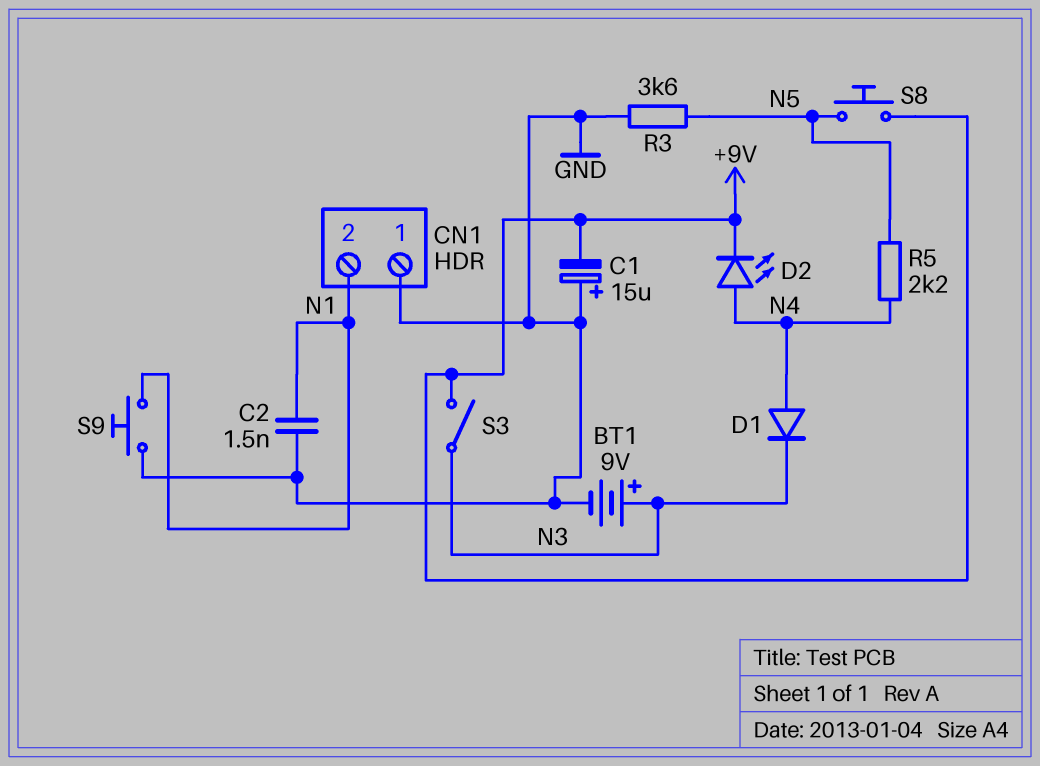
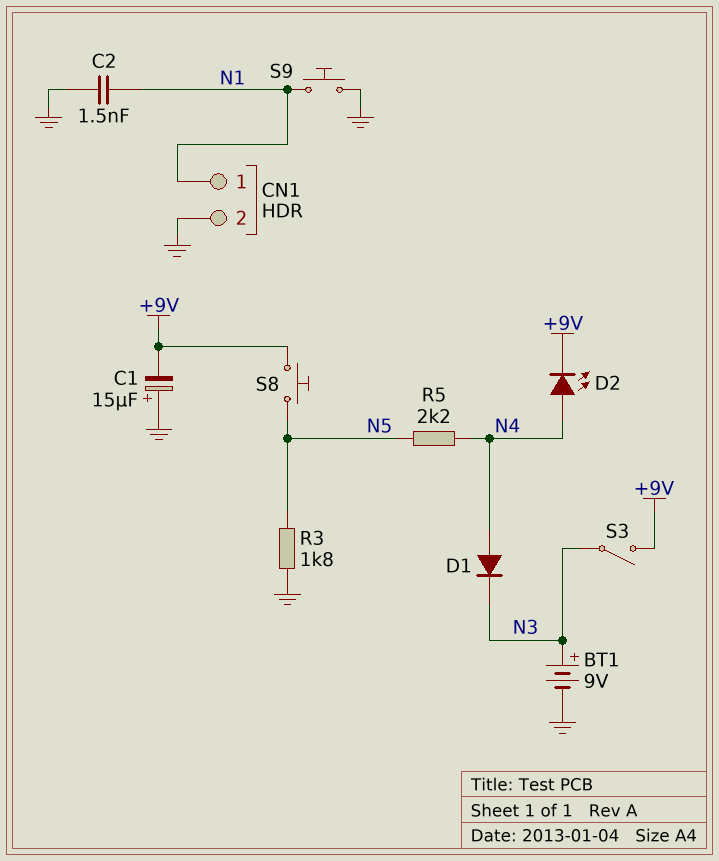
CN1 pin 1: GND -> N1
CN1 pin 2: N1 -> GND
R3: 3.6k (GND, N5) -> 1.8k (GND, N5)

